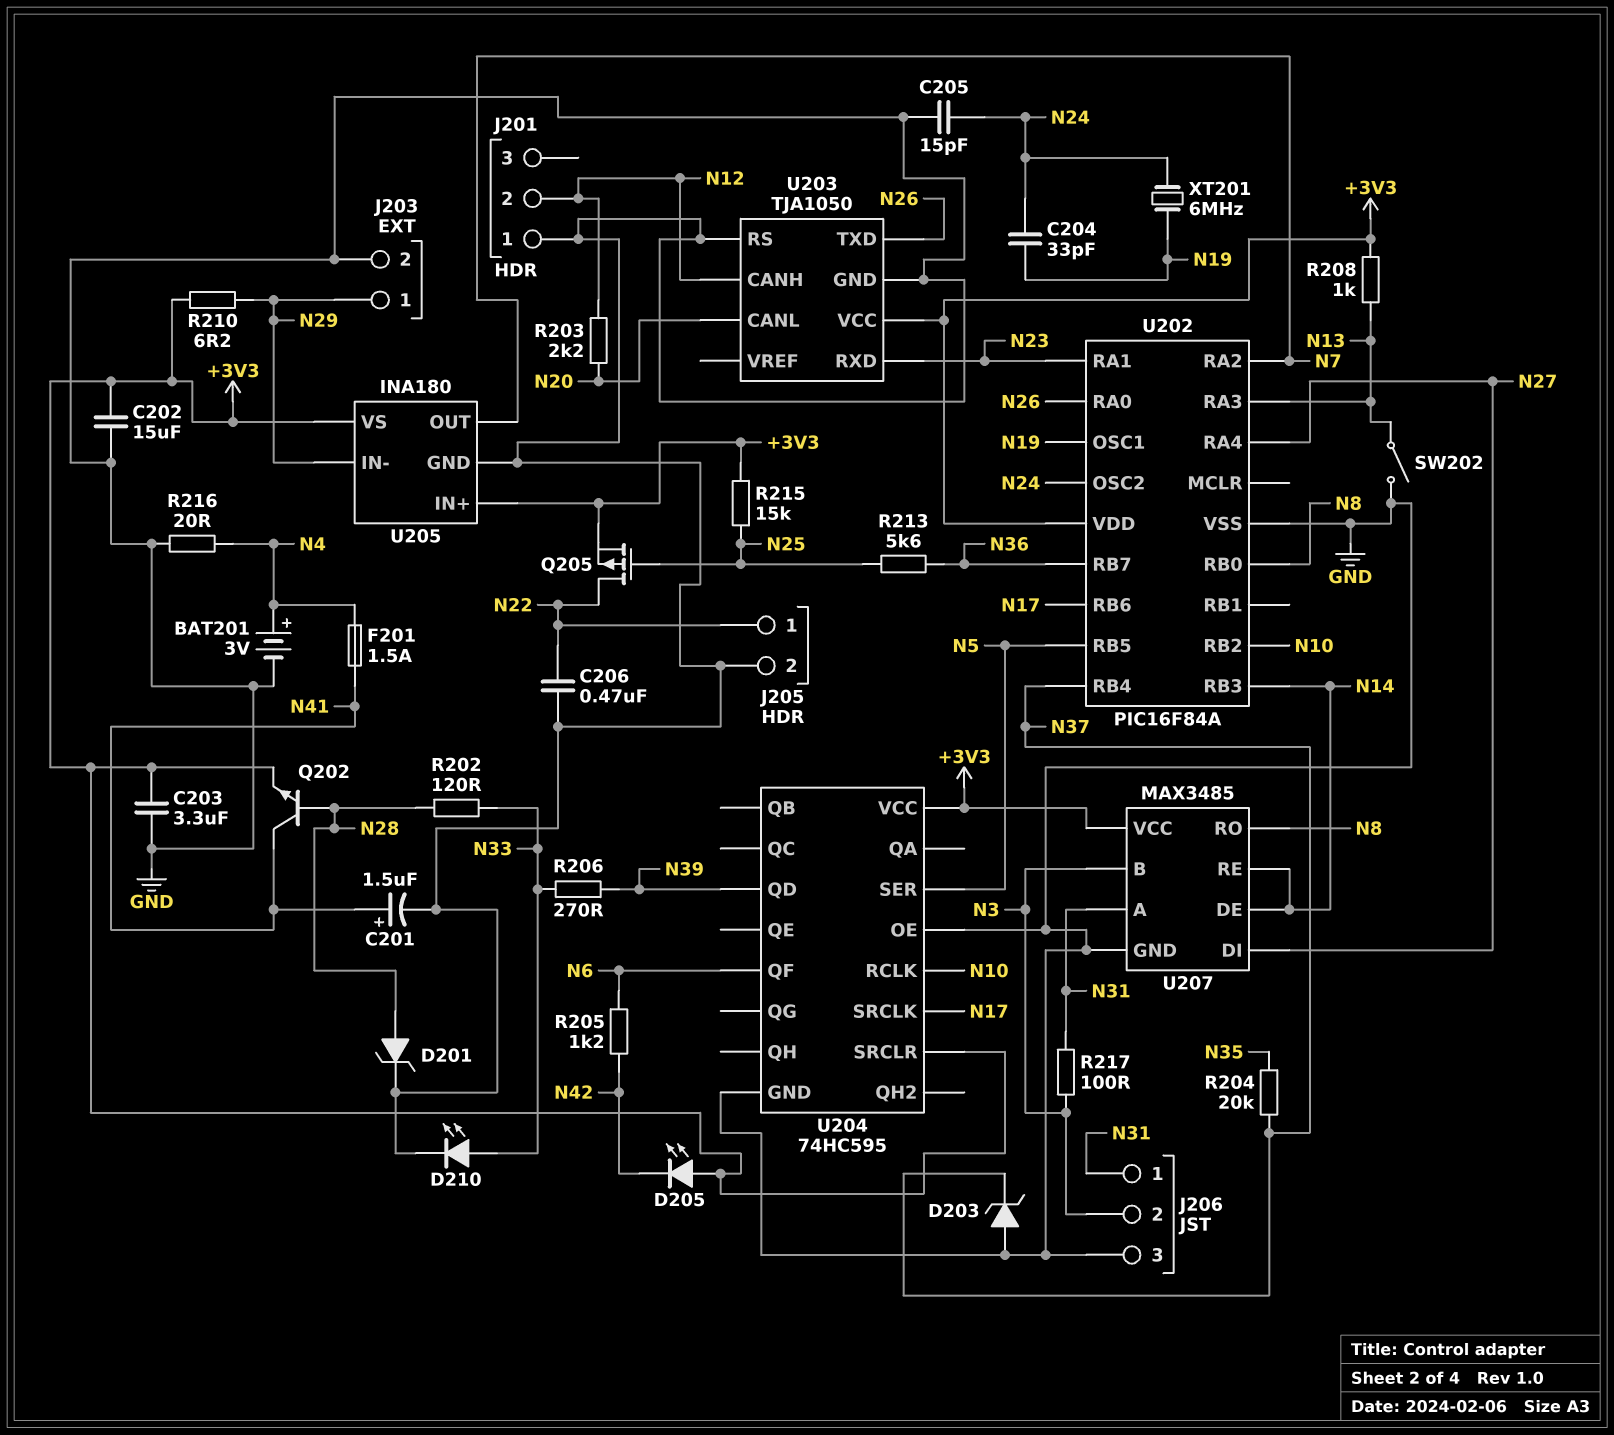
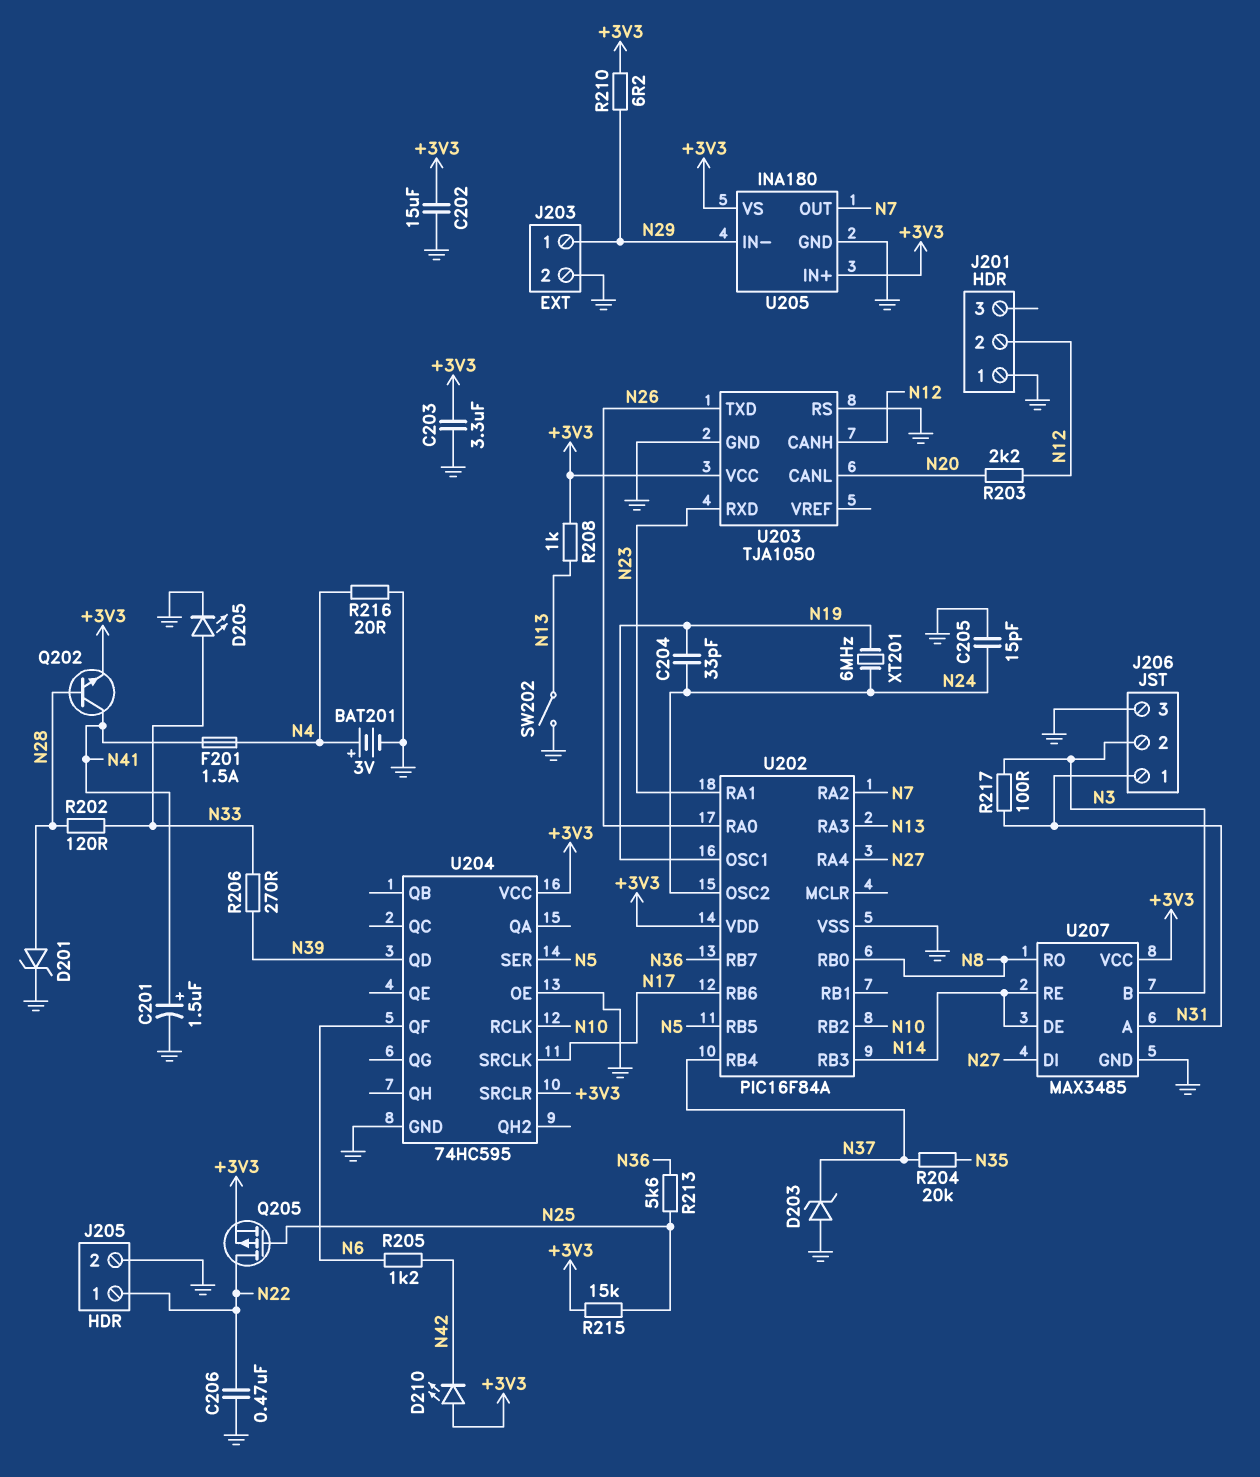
D205: LED (A +3V3, K N42) -> LED (A N33, K GND)
D210: LED (A N33, K GND) -> LED (A +3V3, K N42)

